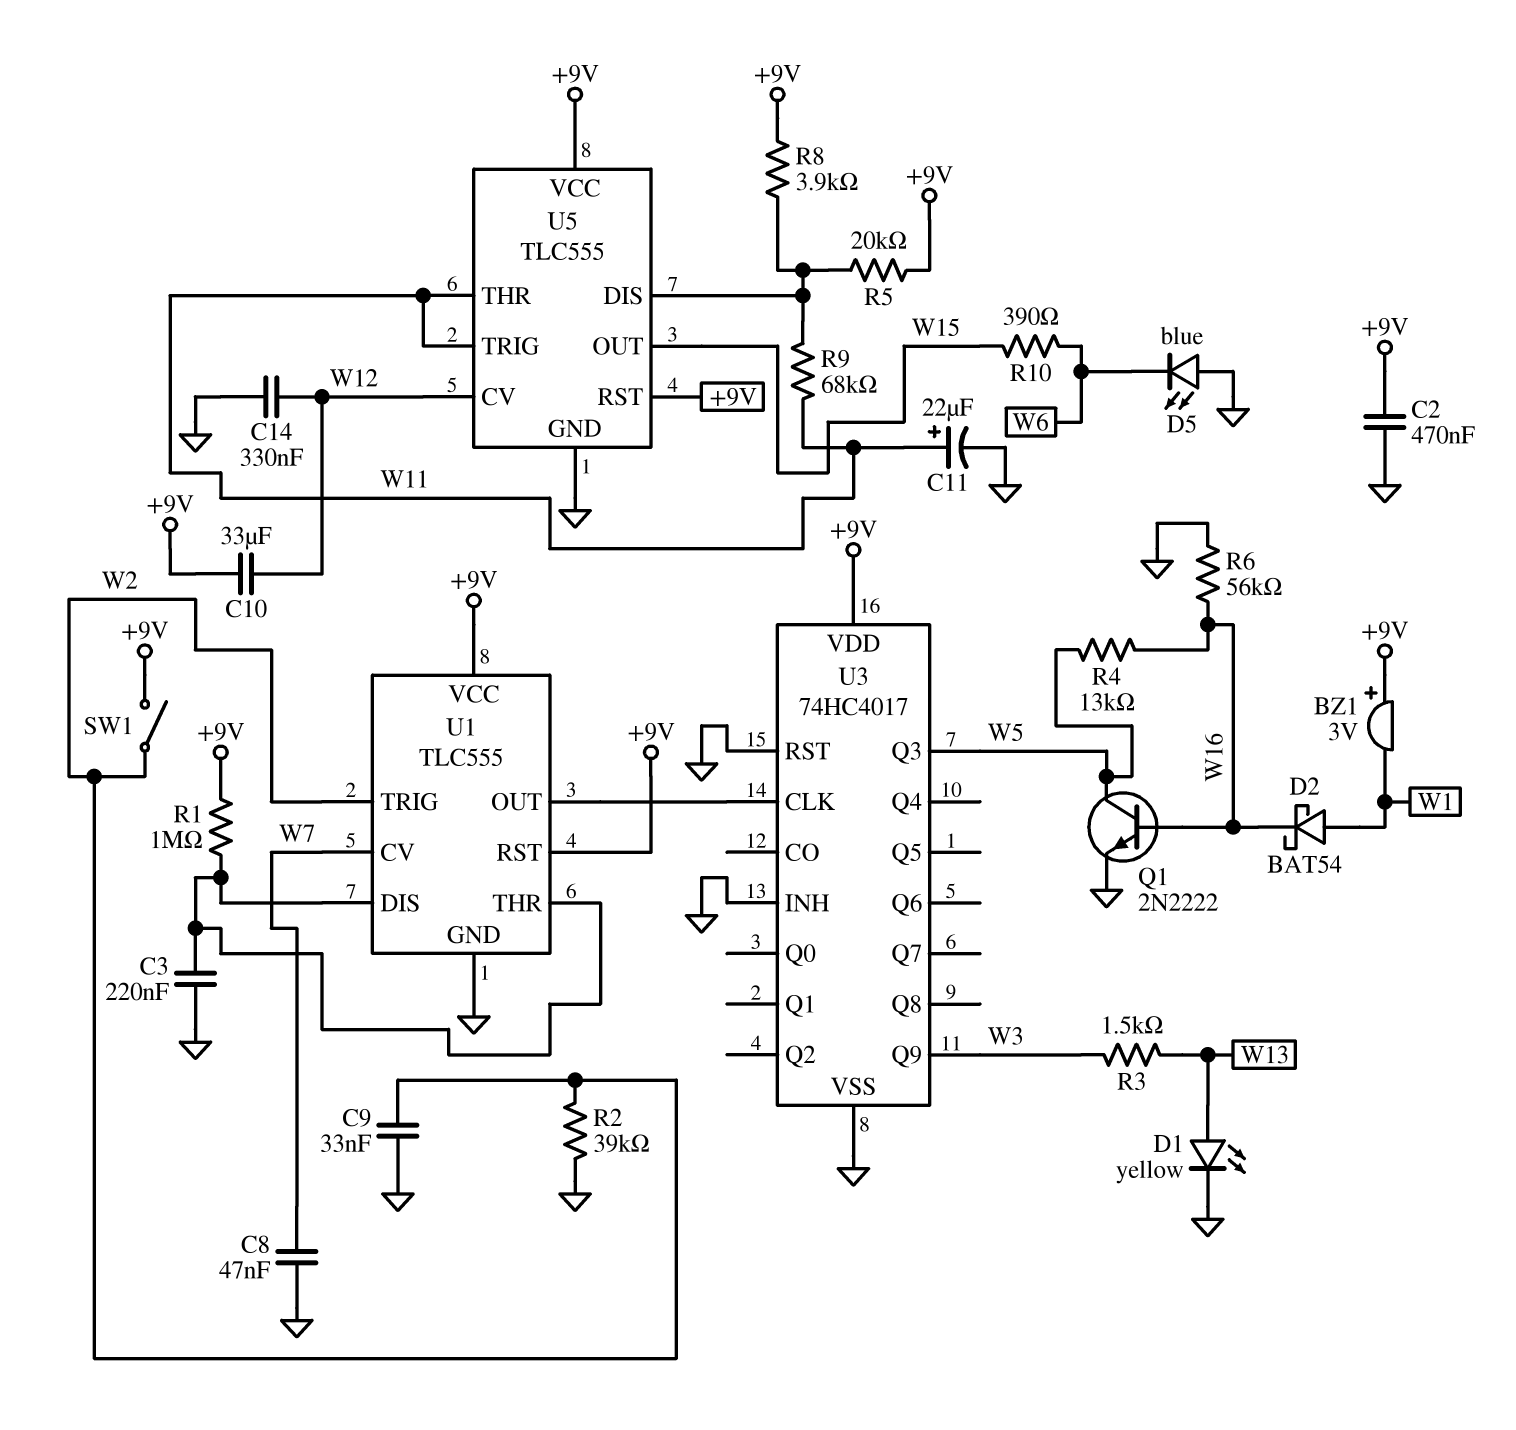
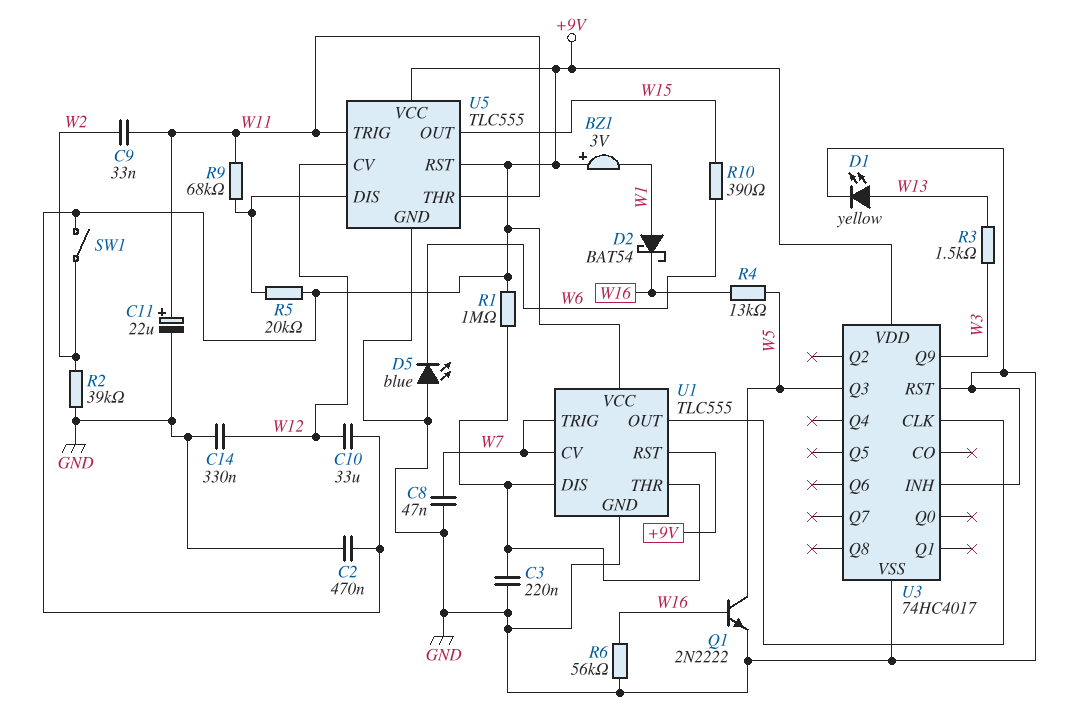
C9: 33nF (GND, W2) -> 33nF (W2, W11)
R8: 3.9k (+9V, U5/DIS) -> none
U1 pin TRIG: W2 -> W7

